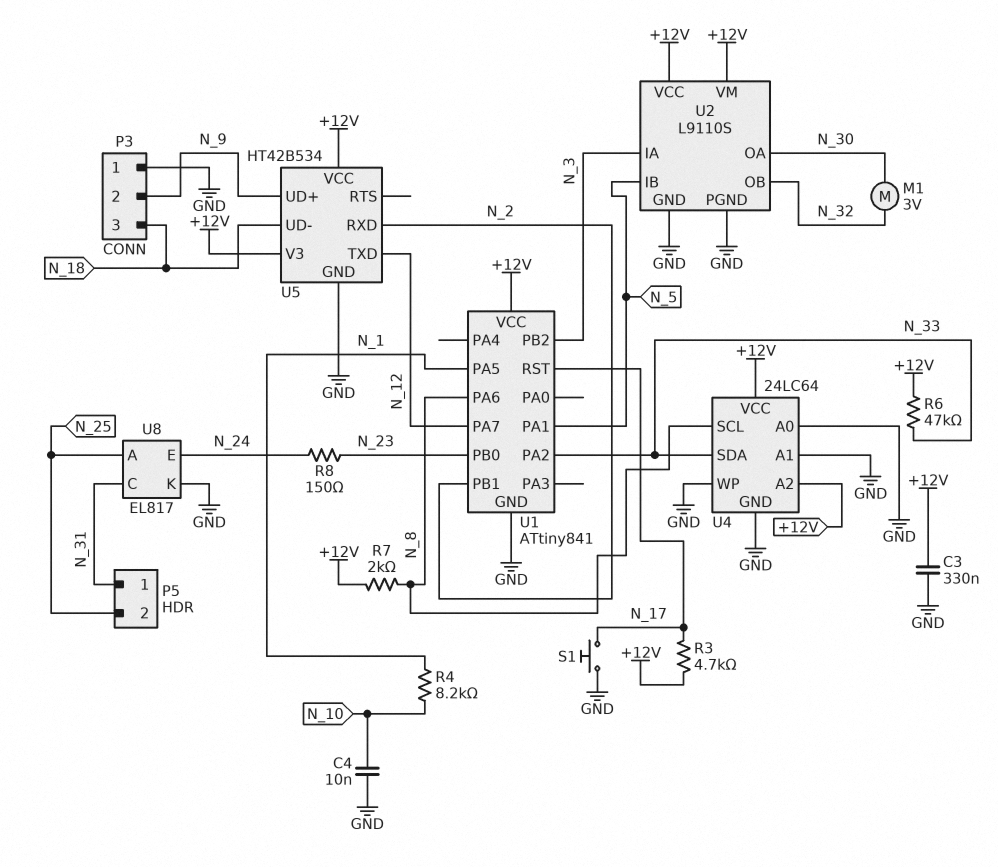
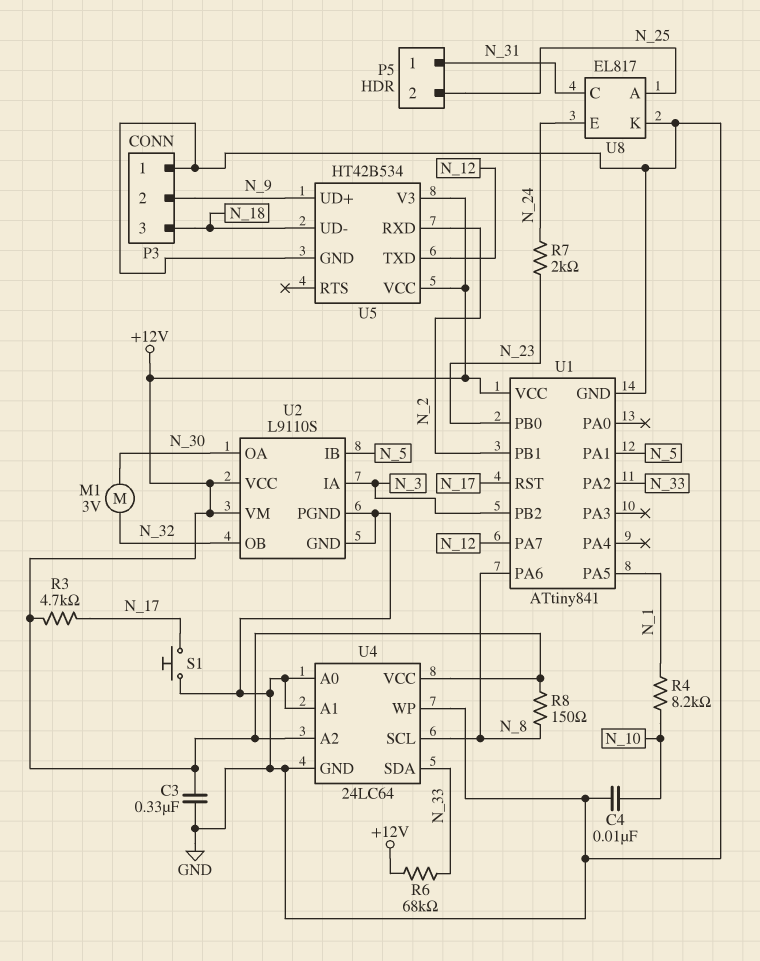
R6: 47k (+12V, N_33) -> 68k (+12V, N_33)
R7: 2k (+12V, N_8) -> 2k (N_23, N_24)
R8: 150 (N_23, N_24) -> 150 (+12V, N_8)

